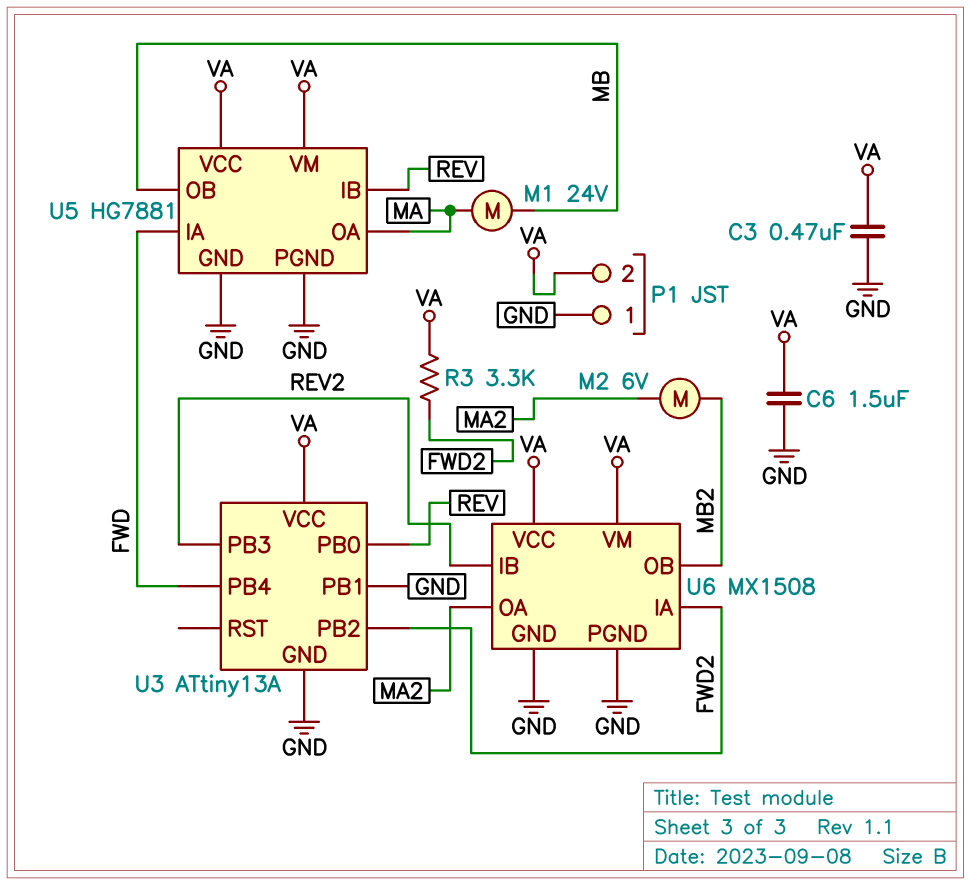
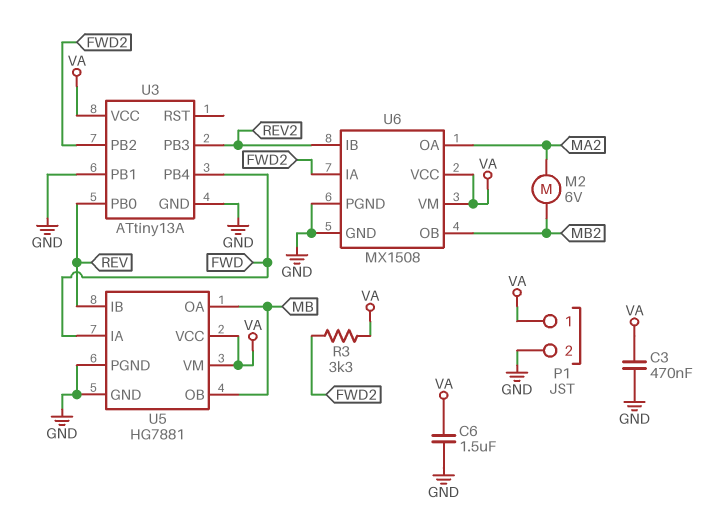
M1: motor 24V (MA, MB) -> none
P1 pin 1: GND -> VA
P1 pin 2: VA -> GND
U5 pin OA: MA -> MB

